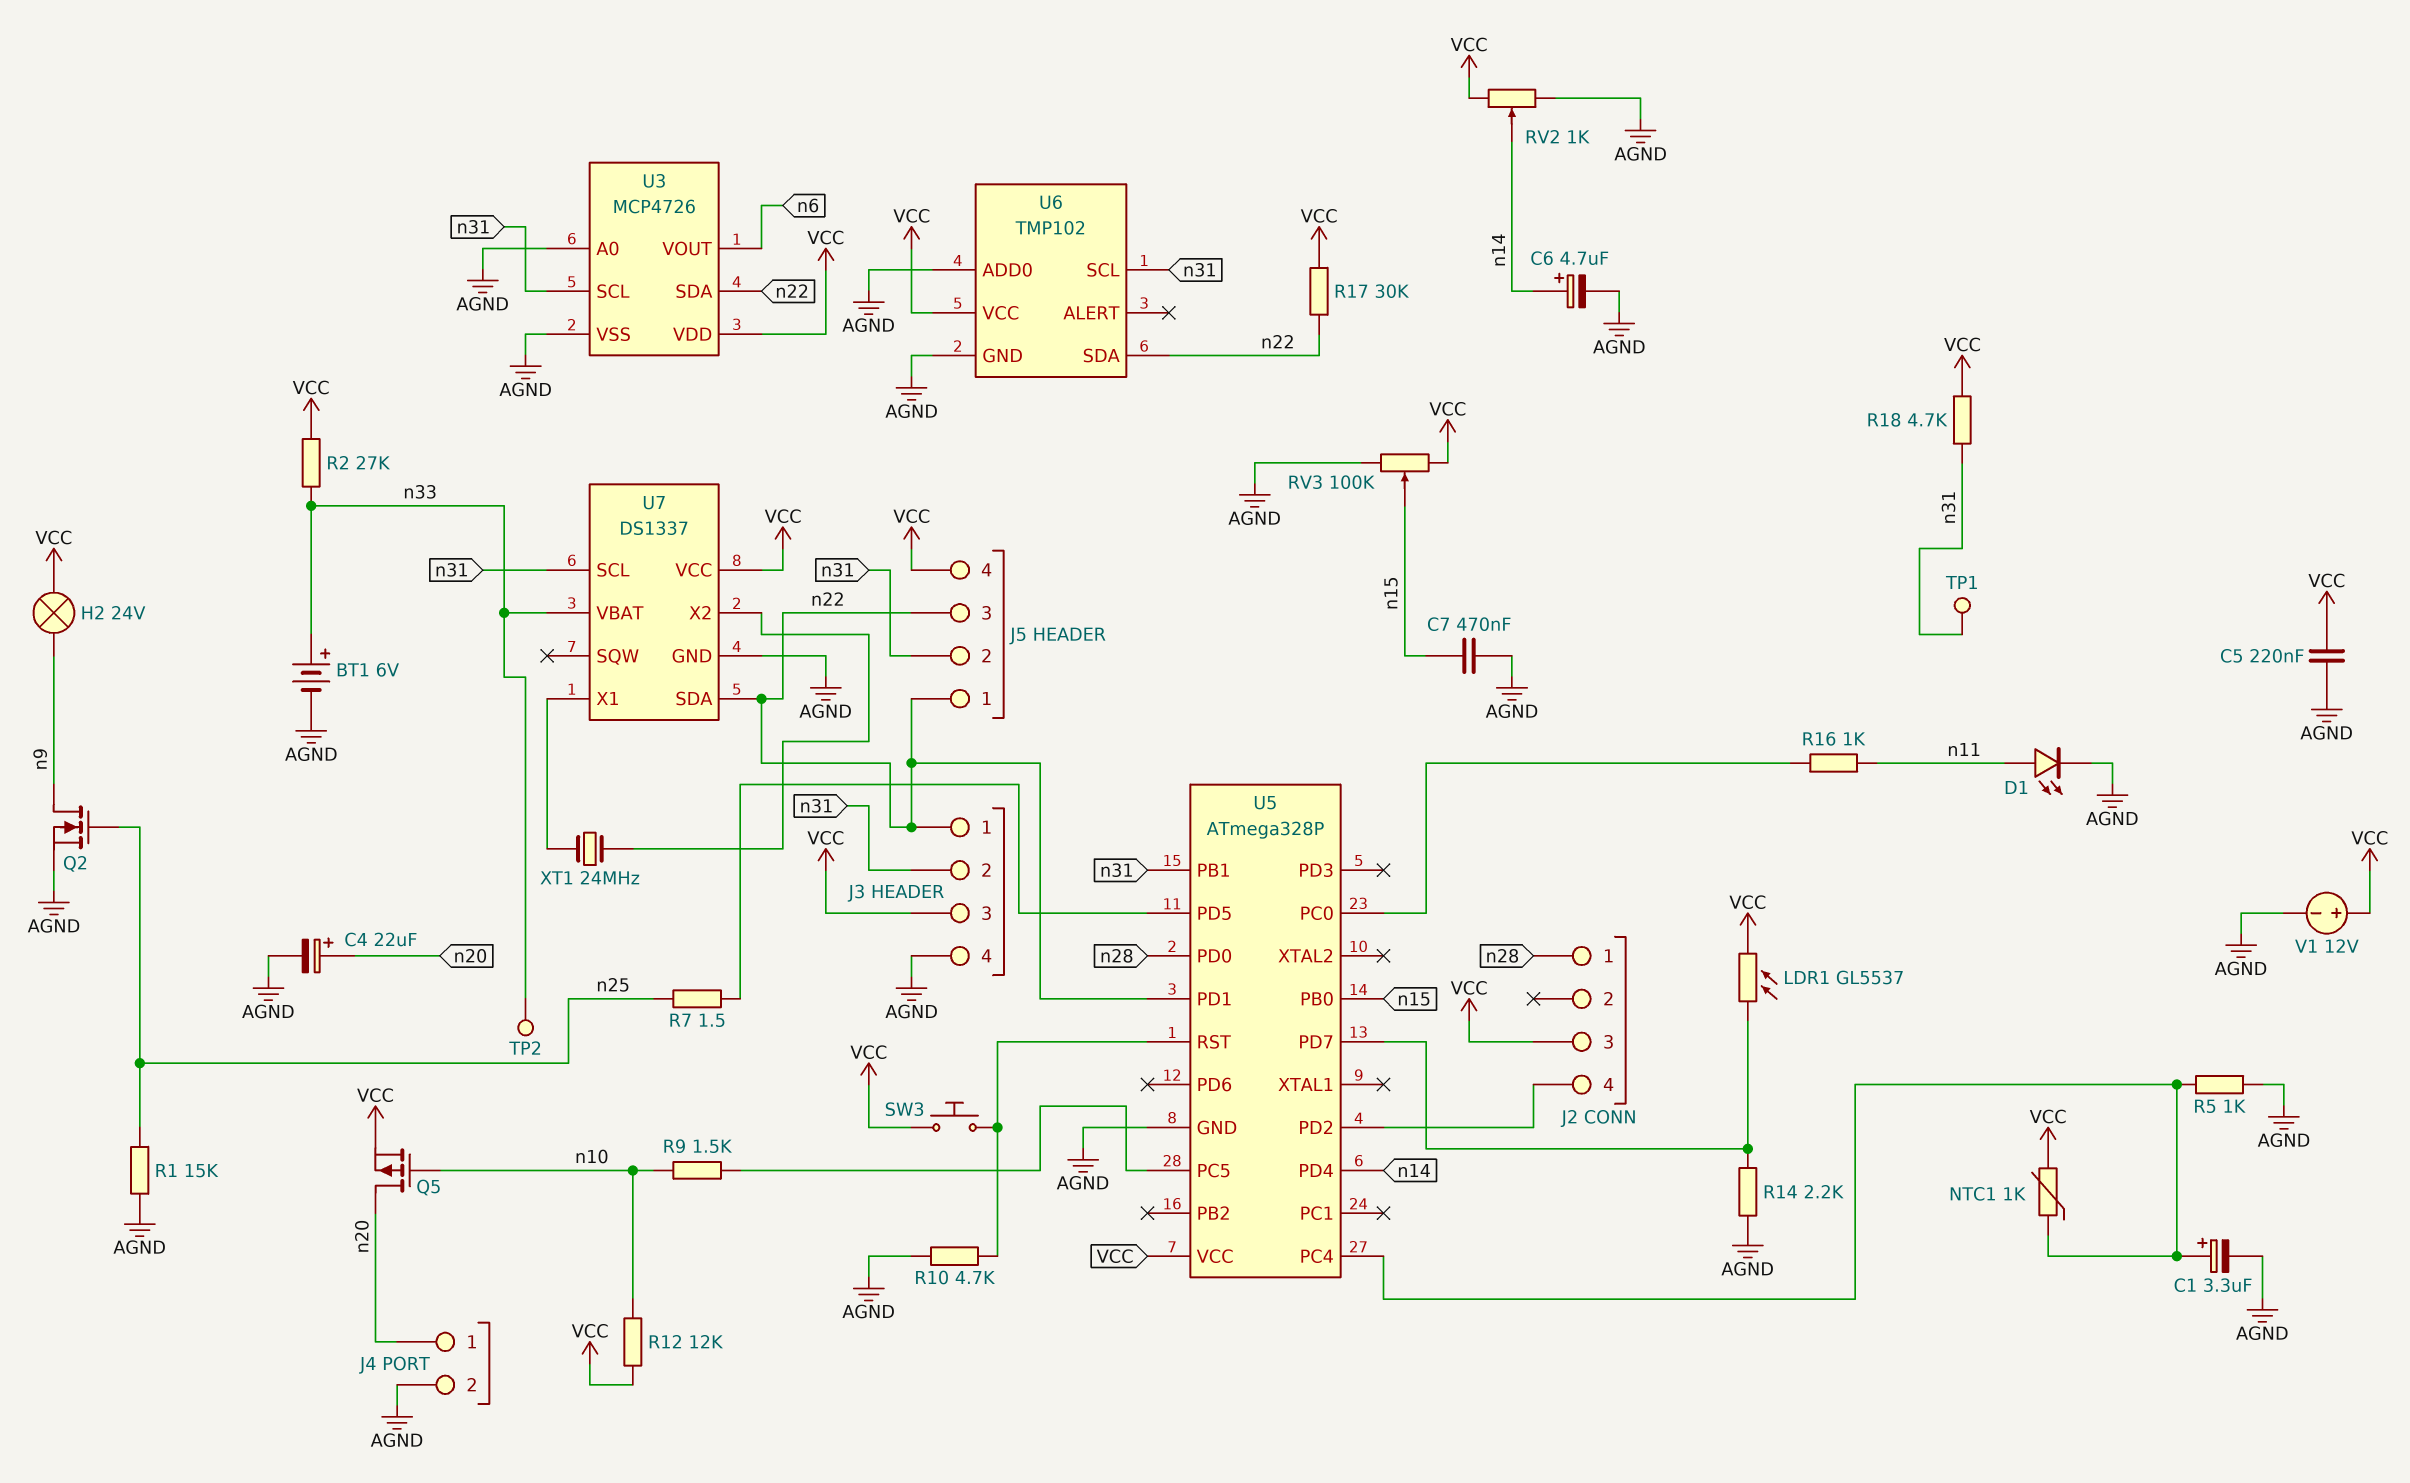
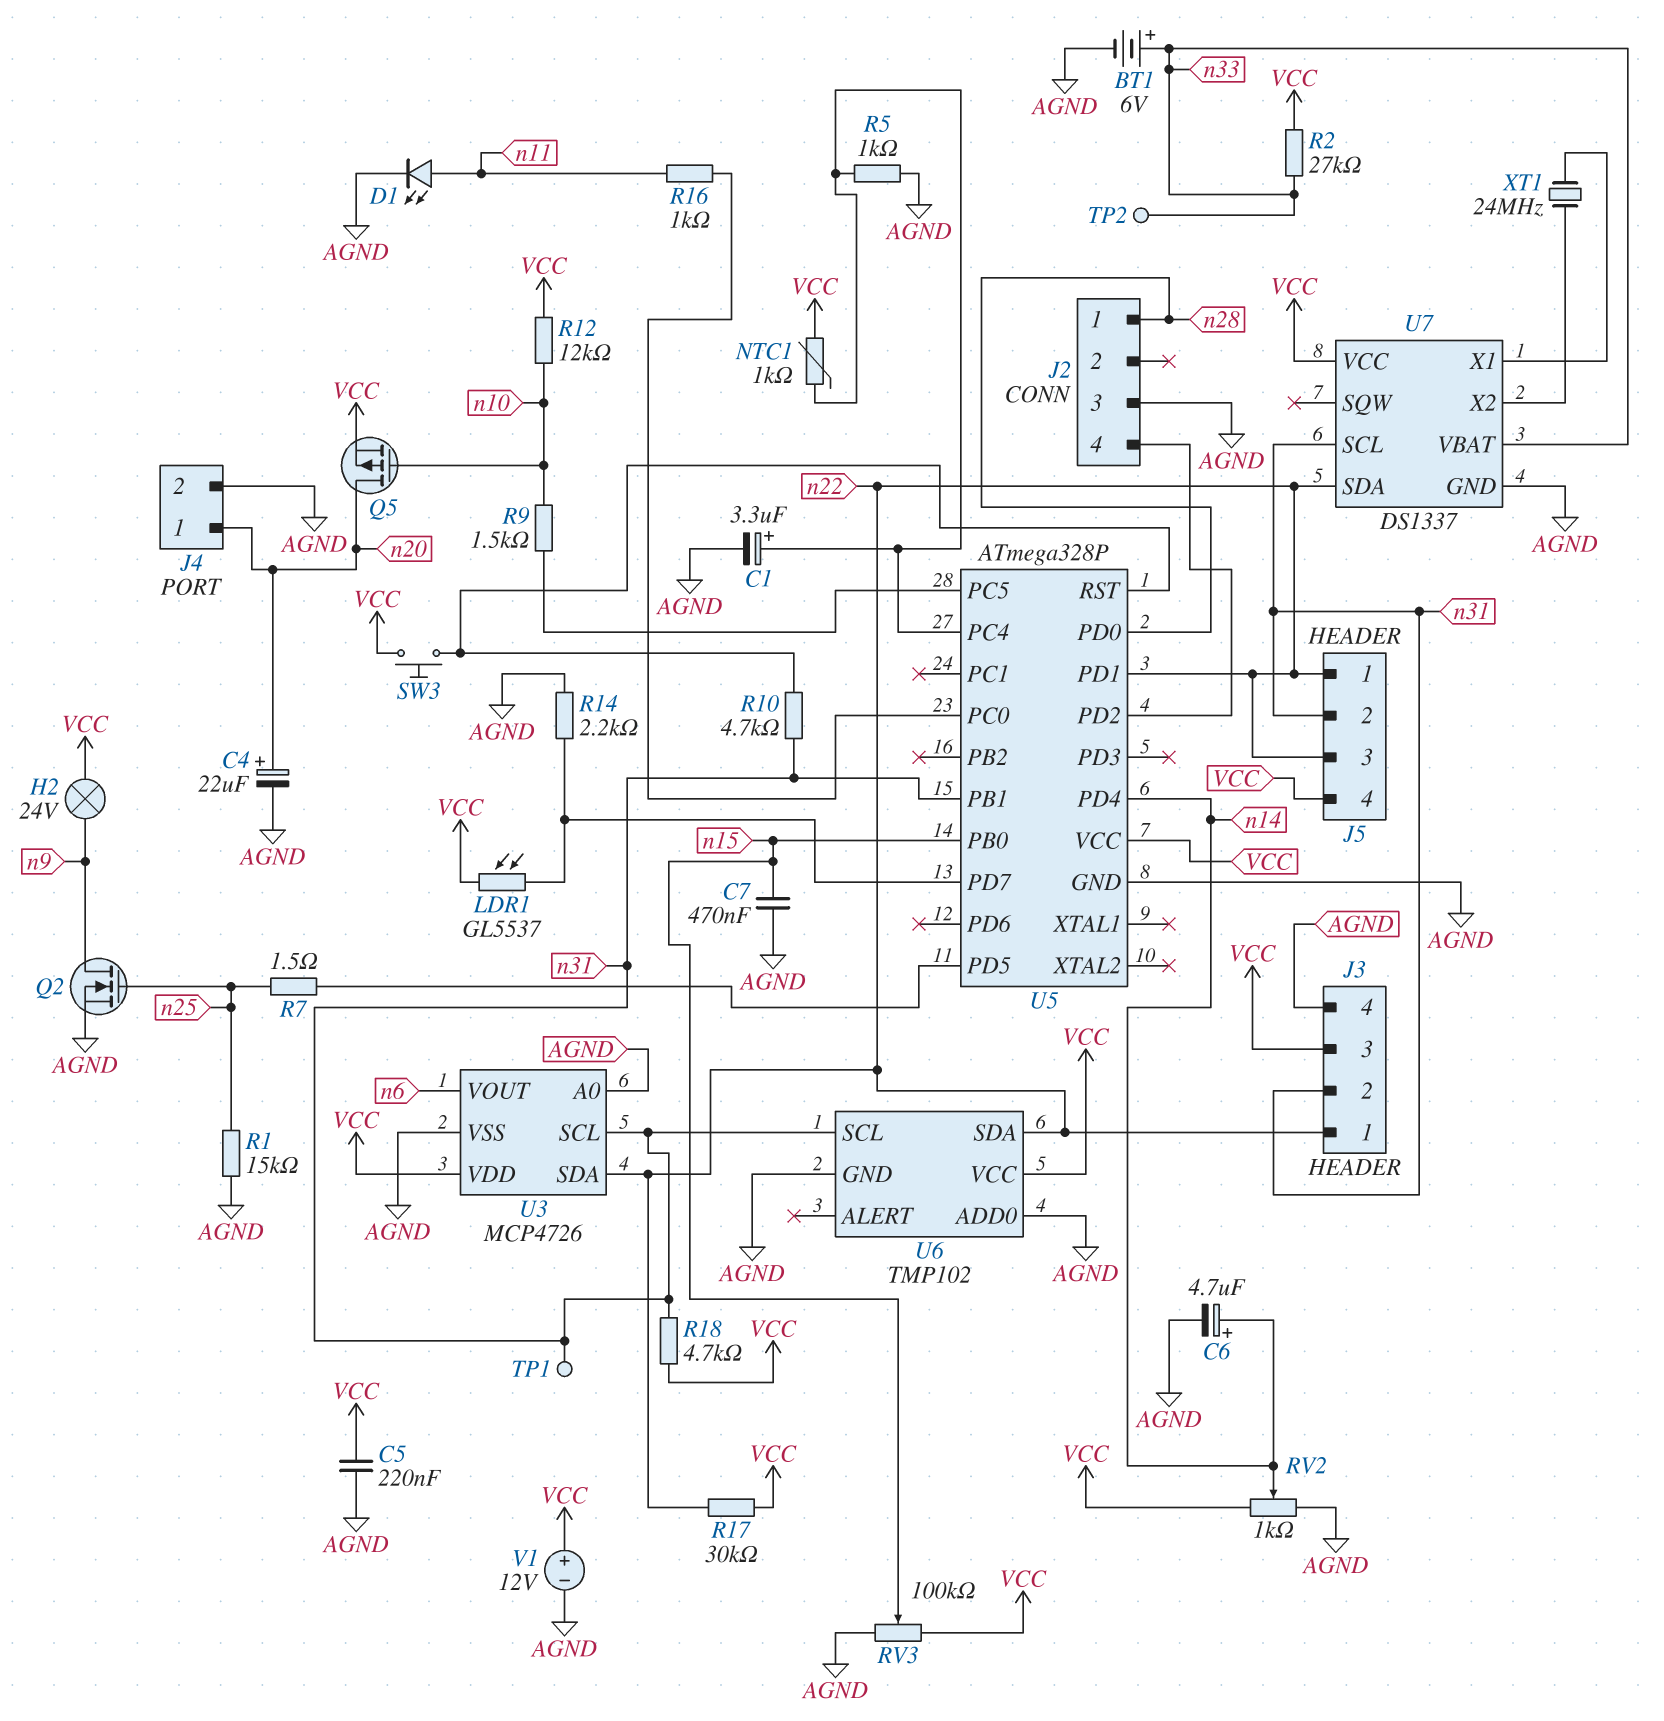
J2 pin 3: VCC -> AGND
R10: 4.7k (AGND, U5/RST) -> 4.7k (U5/RST, n31)

